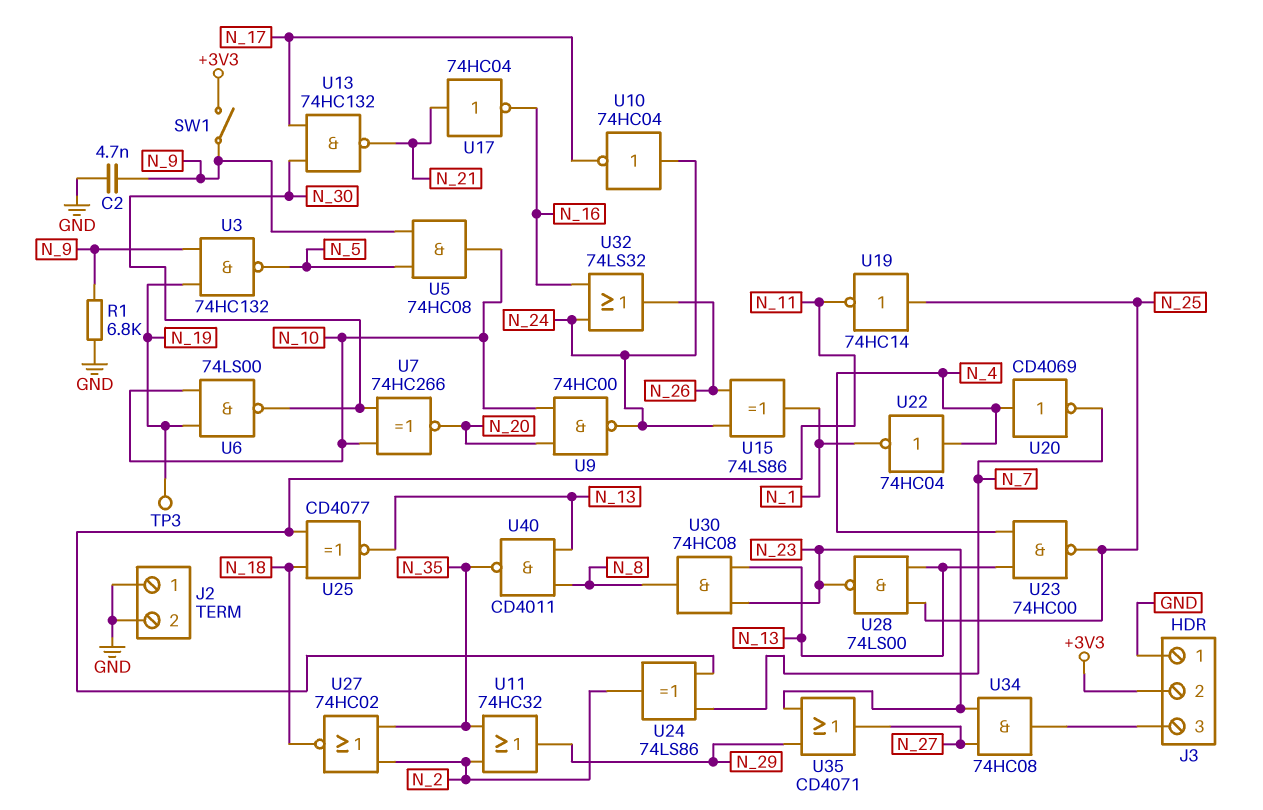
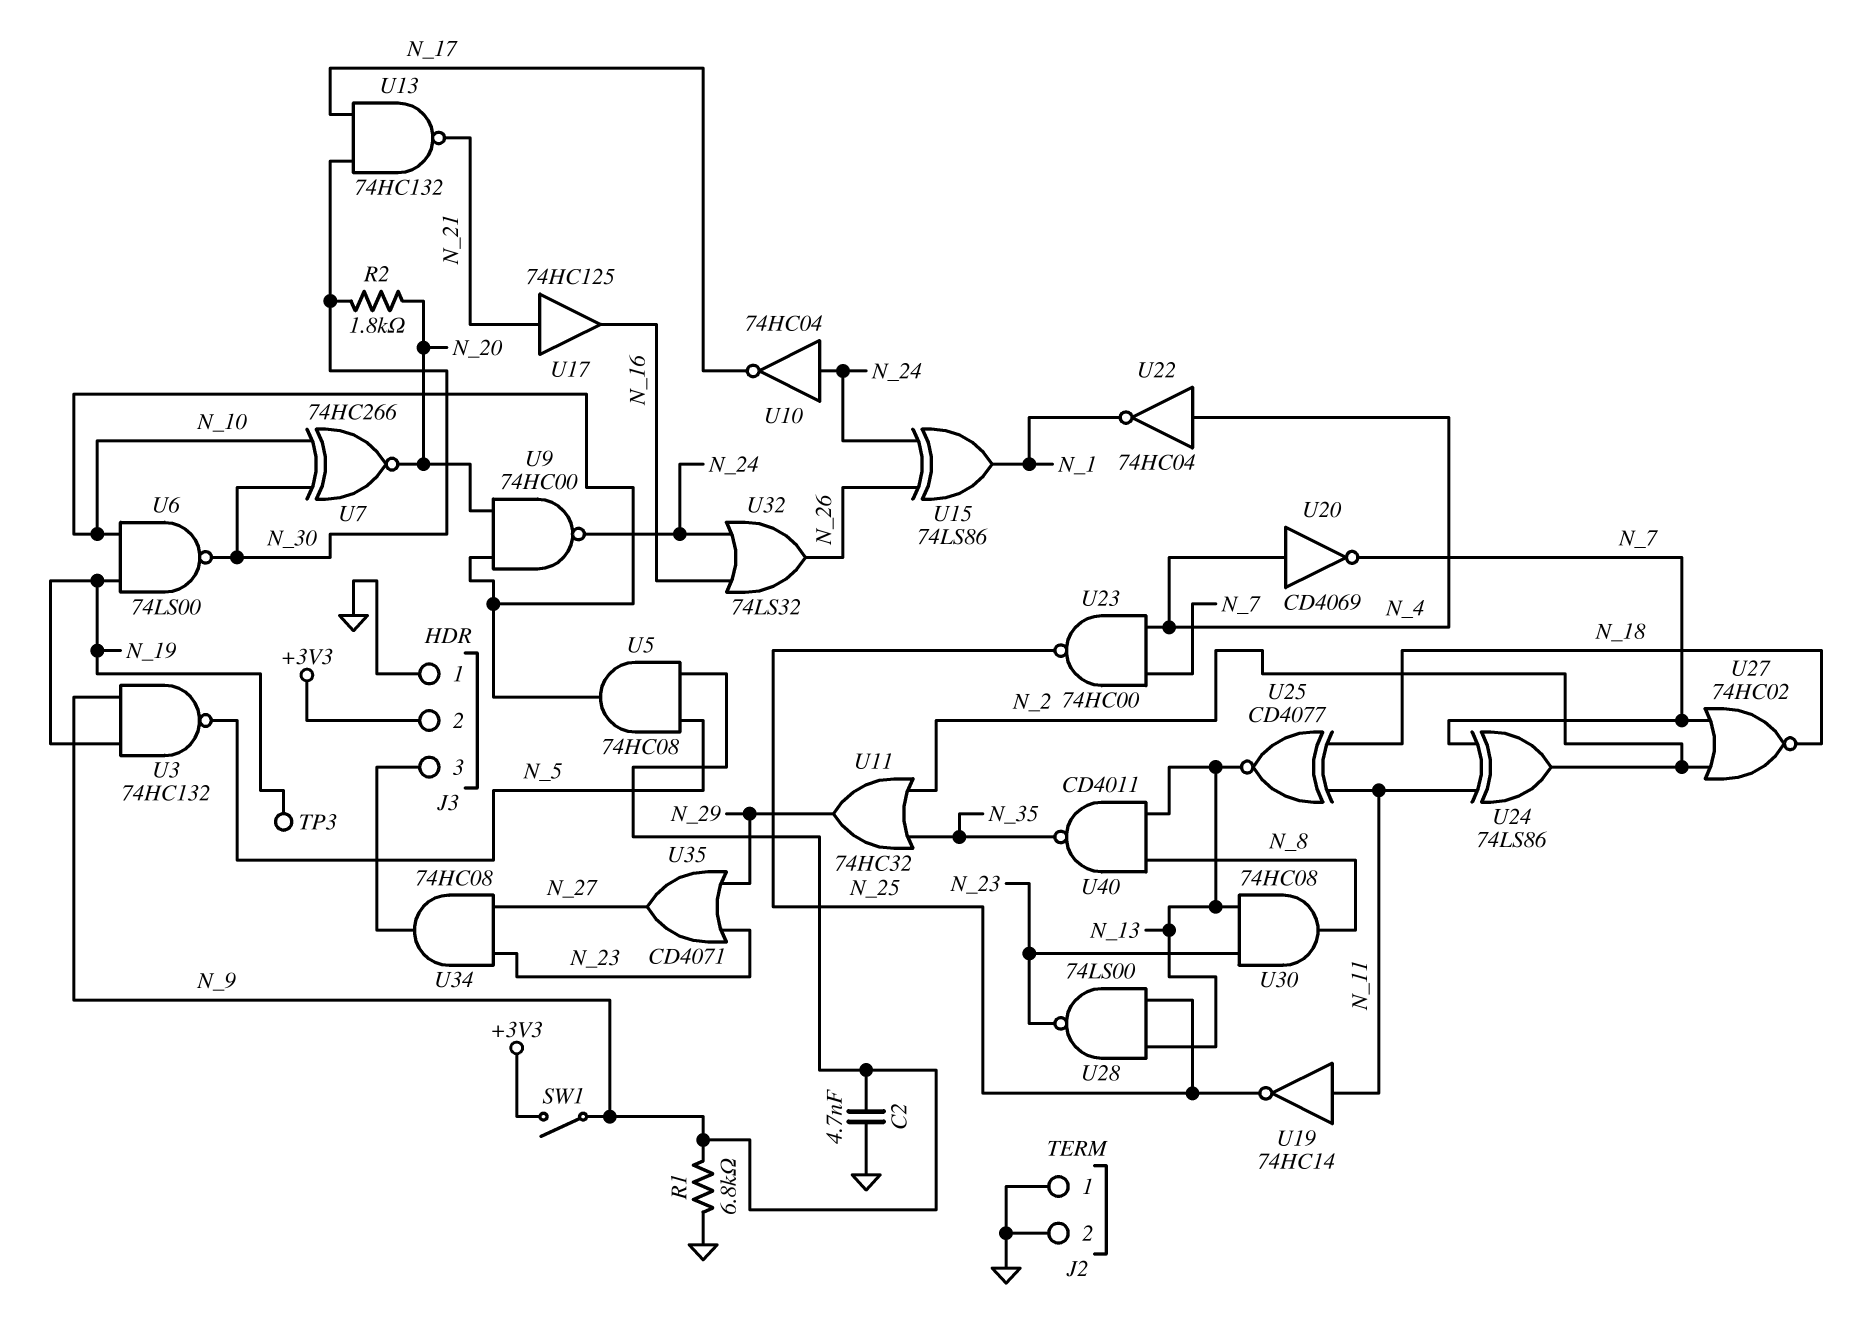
R2: none -> 1.8k (N_20, N_30)
U17: NOT 74HC04 (in N_21, out N_16) -> buffer 74HC125 (in N_21, out N_16)
U19: NOT 74HC14 (in N_25, out N_11) -> NOT 74HC14 (in N_11, out N_25)
U23: NAND 74HC00 (in N_4, in N_13, out N_25) -> NAND 74HC00 (in N_4, in N_7, out N_25)
U27: NOR 74HC02 (in N_2, in N_35, out N_18) -> NOR 74HC02 (in N_2, in N_7, out N_18)

